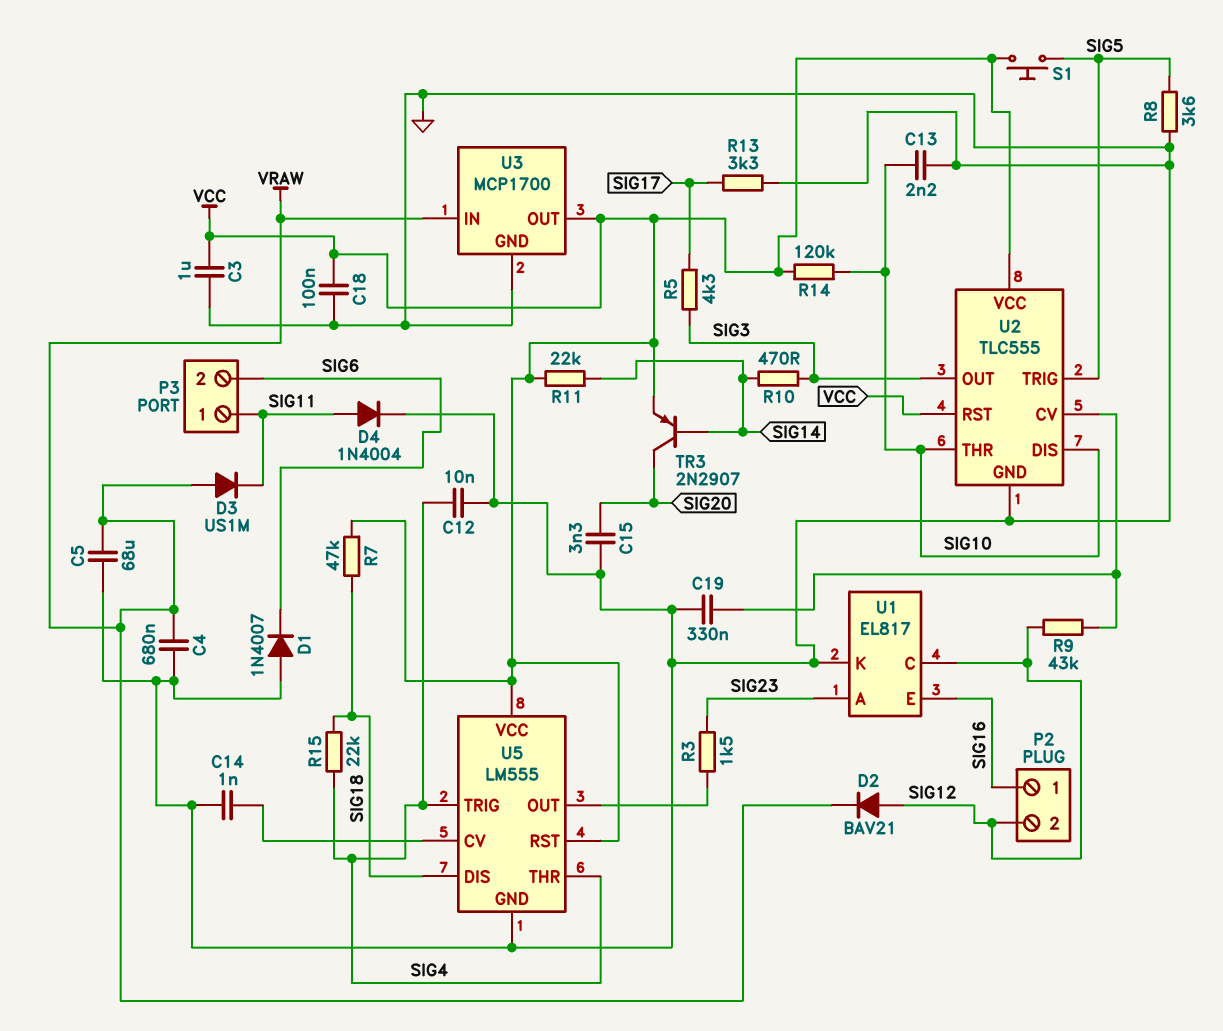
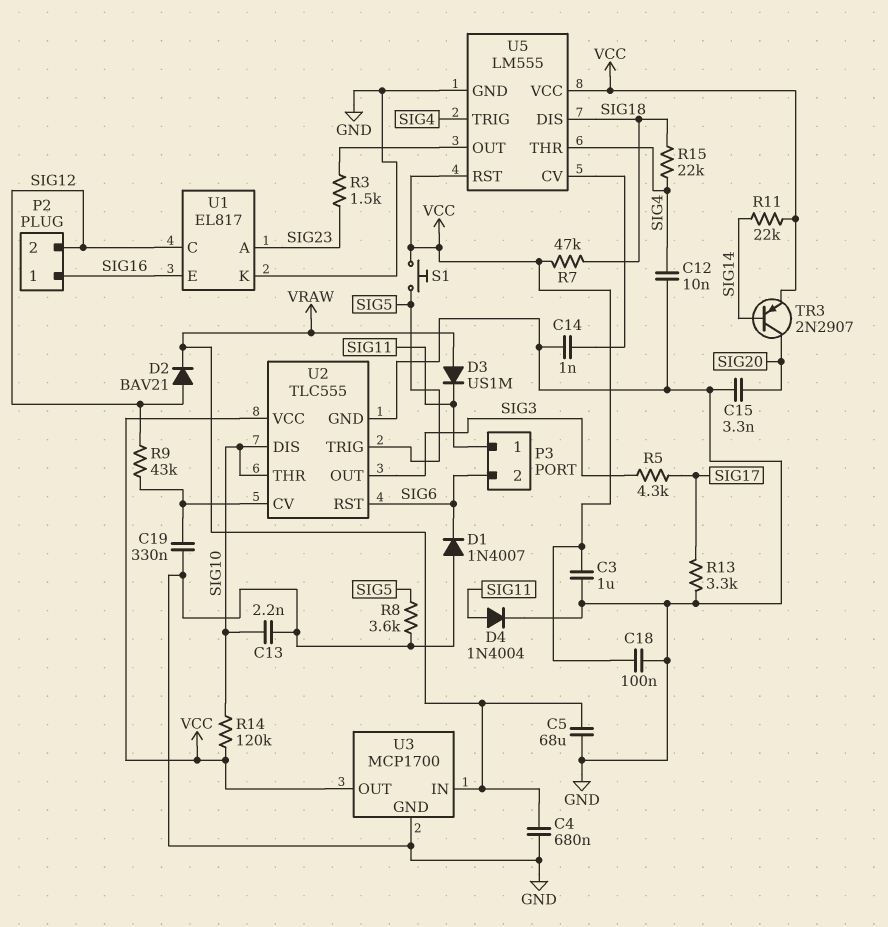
R10: 470 (SIG3, SIG14) -> none
U2 pin RST: VCC -> SIG6

